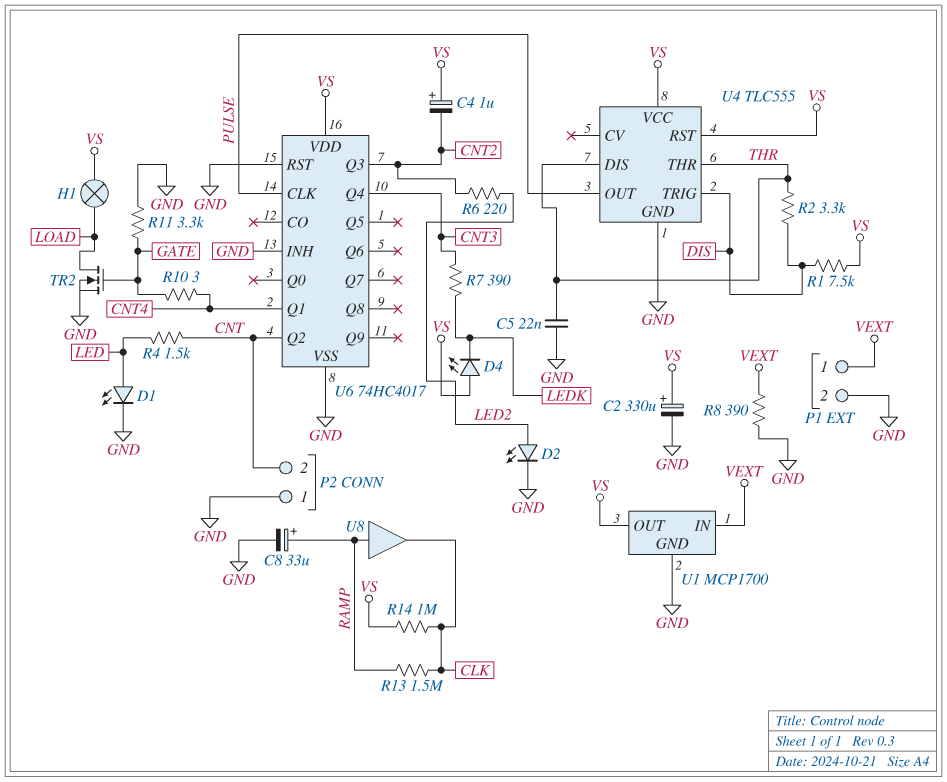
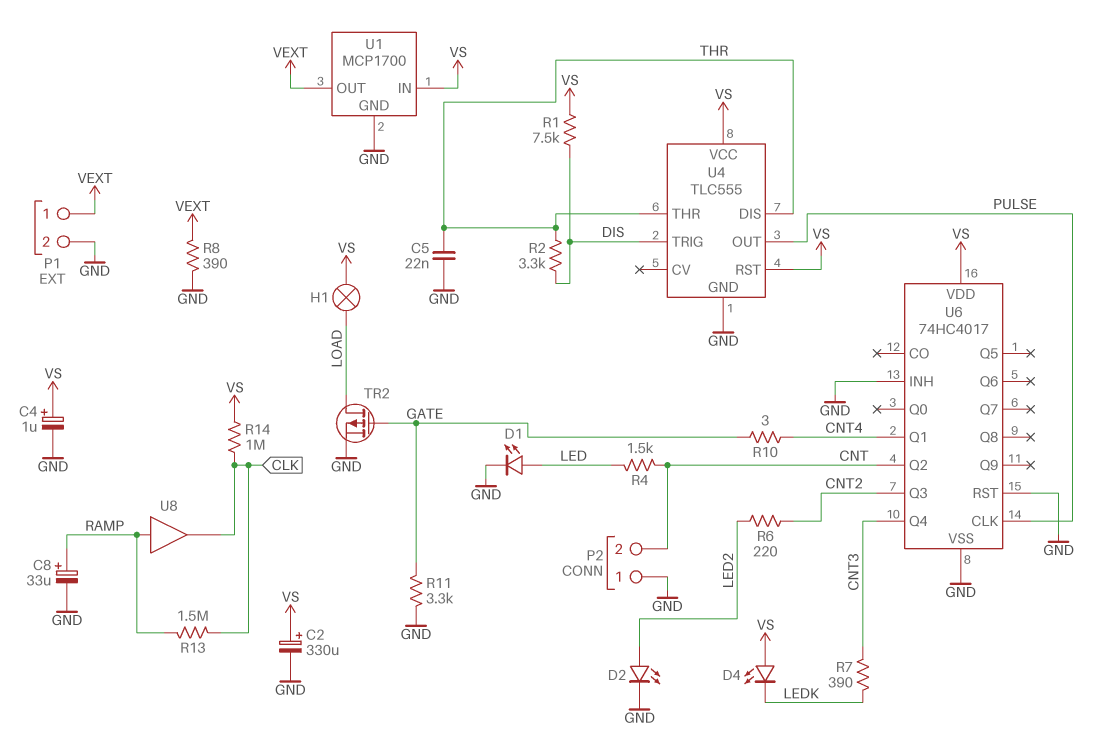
C4: 1uF (plus VS, minus CNT2) -> 1uF (plus VS, minus GND)
TR2: NMOS (G GATE, D LOAD, S GND) -> PMOS (G GATE, D LOAD, S GND)
U1 pin IN: VEXT -> VS
U1 pin OUT: VS -> VEXT

